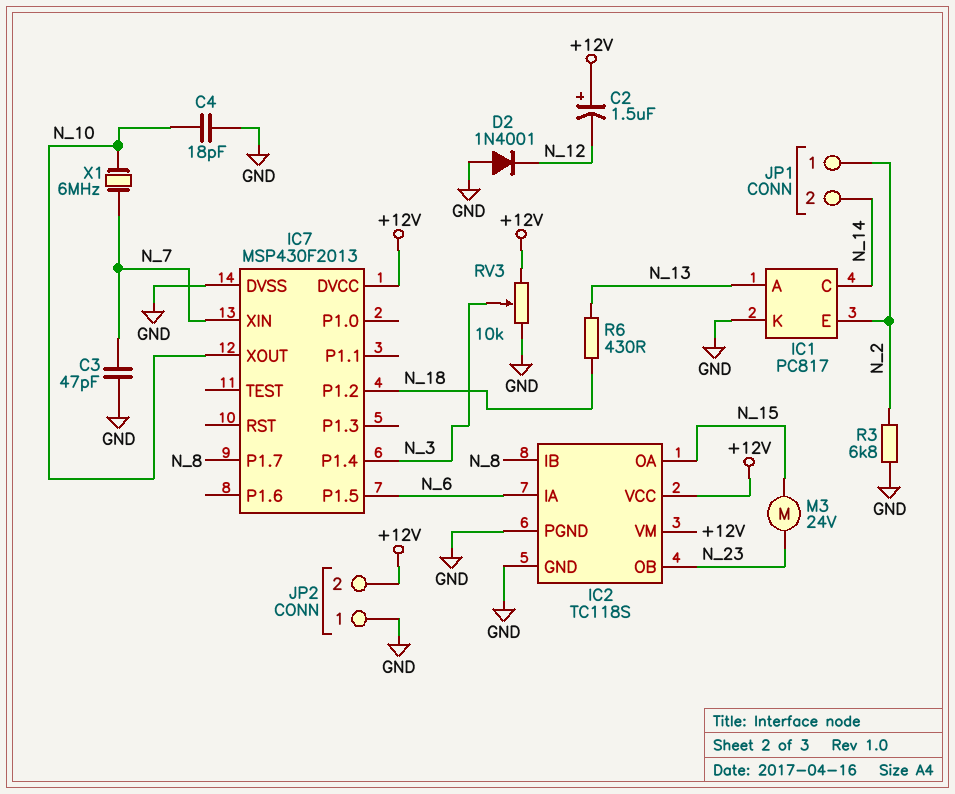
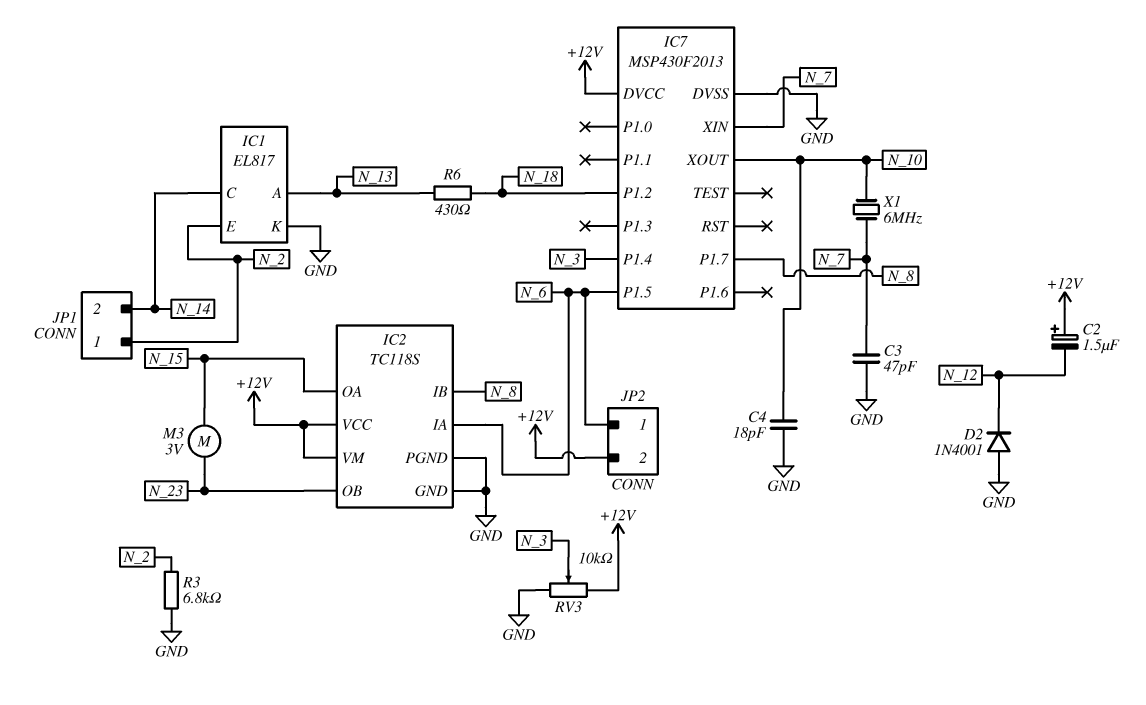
IC1: PC817 -> EL817
JP2 pin 1: GND -> N_6
M3: motor 24V (N_15, N_23) -> motor 3V (N_15, N_23)

